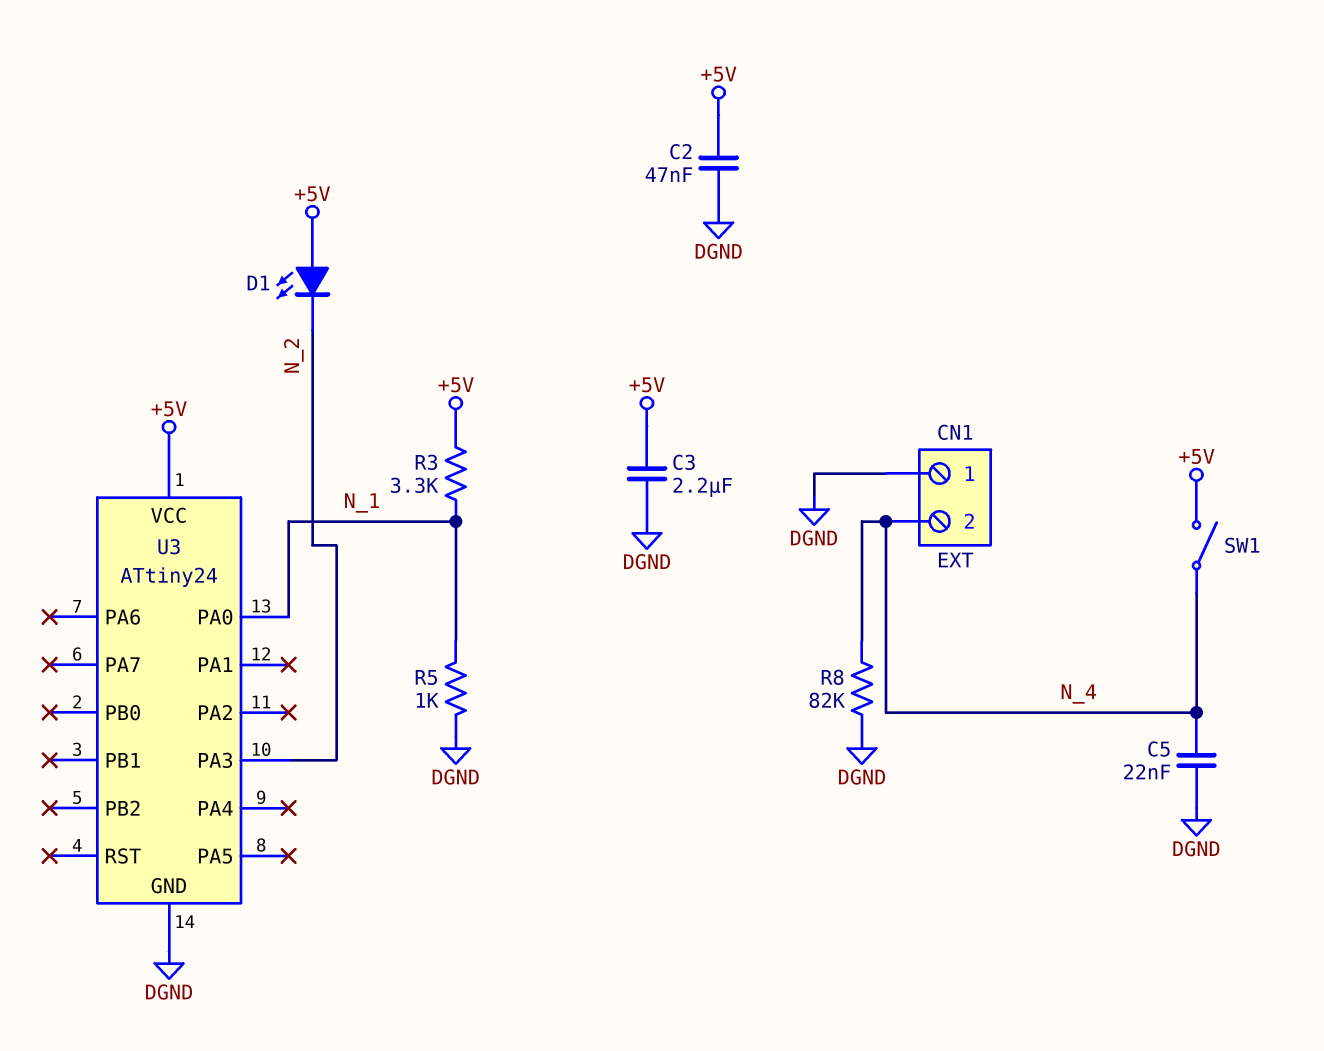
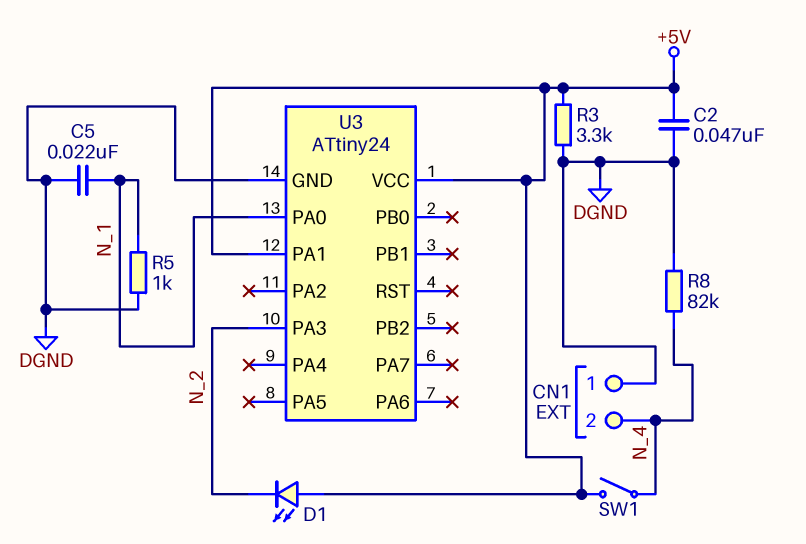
C3: 2.2uF (+5V, DGND) -> none
C5: 22nF (DGND, N_4) -> 22nF (DGND, N_1)
R3: 3.3k (+5V, N_1) -> 3.3k (+5V, DGND)
U3 pin PA1: none -> +5V

